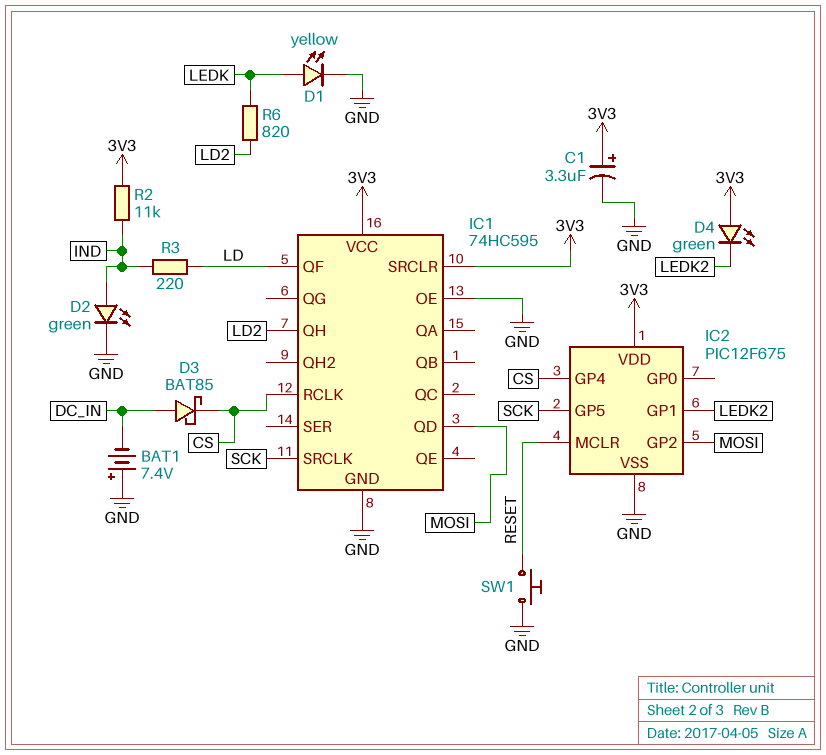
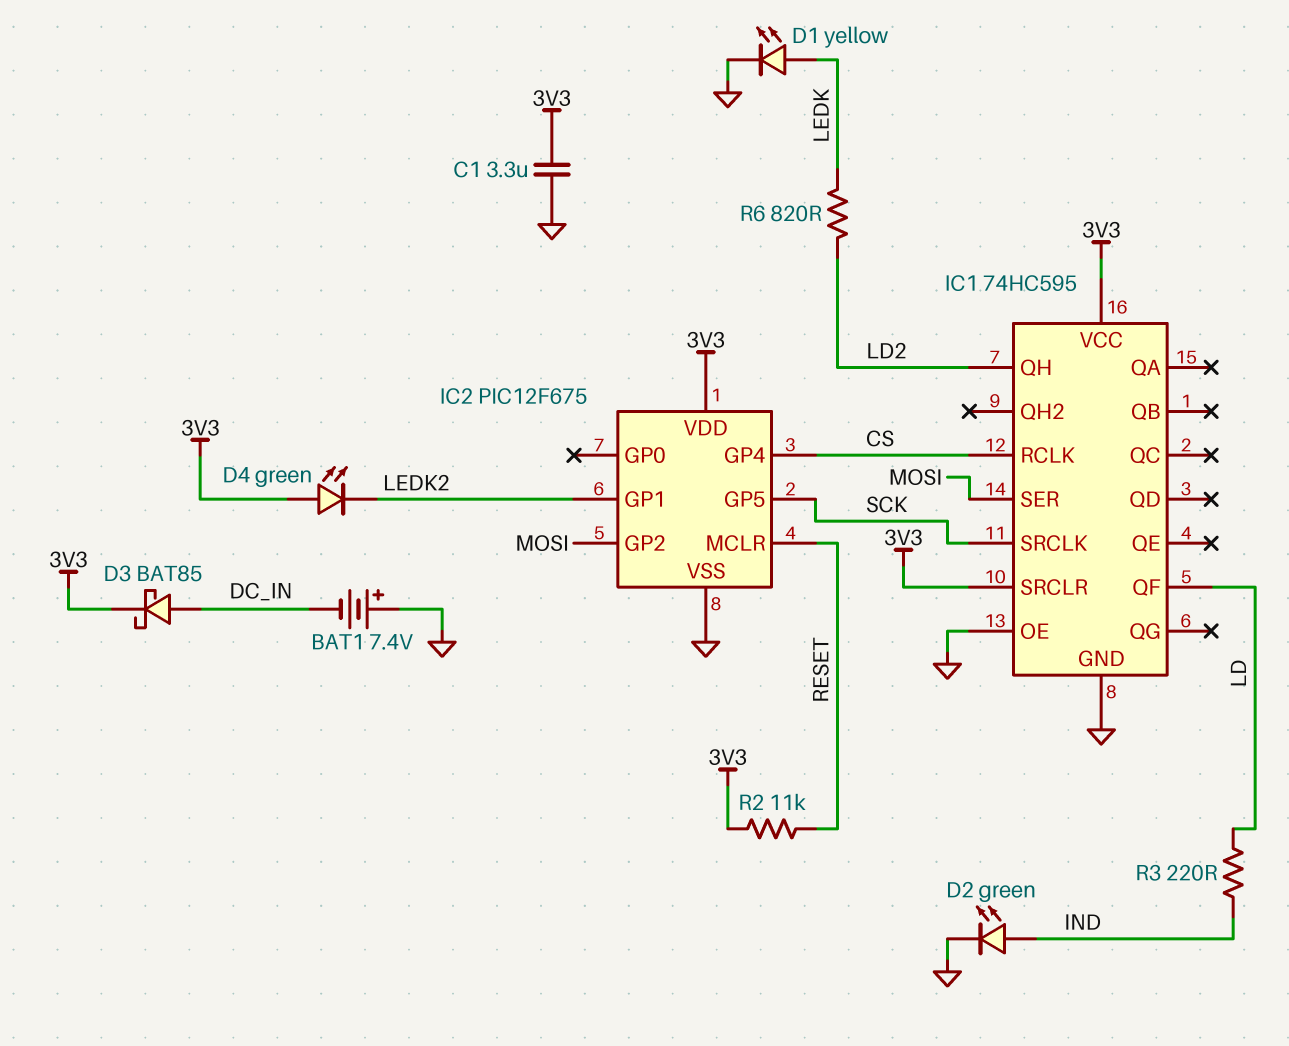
C1: 3.3uF (plus 3V3, minus GND) -> 3.3uF (3V3, GND)
D3: schottky BAT85 (A DC_IN, K CS) -> schottky BAT85 (A DC_IN, K 3V3)
IC1 pin QD: MOSI -> none
IC1 pin SER: none -> MOSI
R2: 11k (3V3, IND) -> 11k (3V3, RESET)
SW1: button (GND, RESET) -> none

